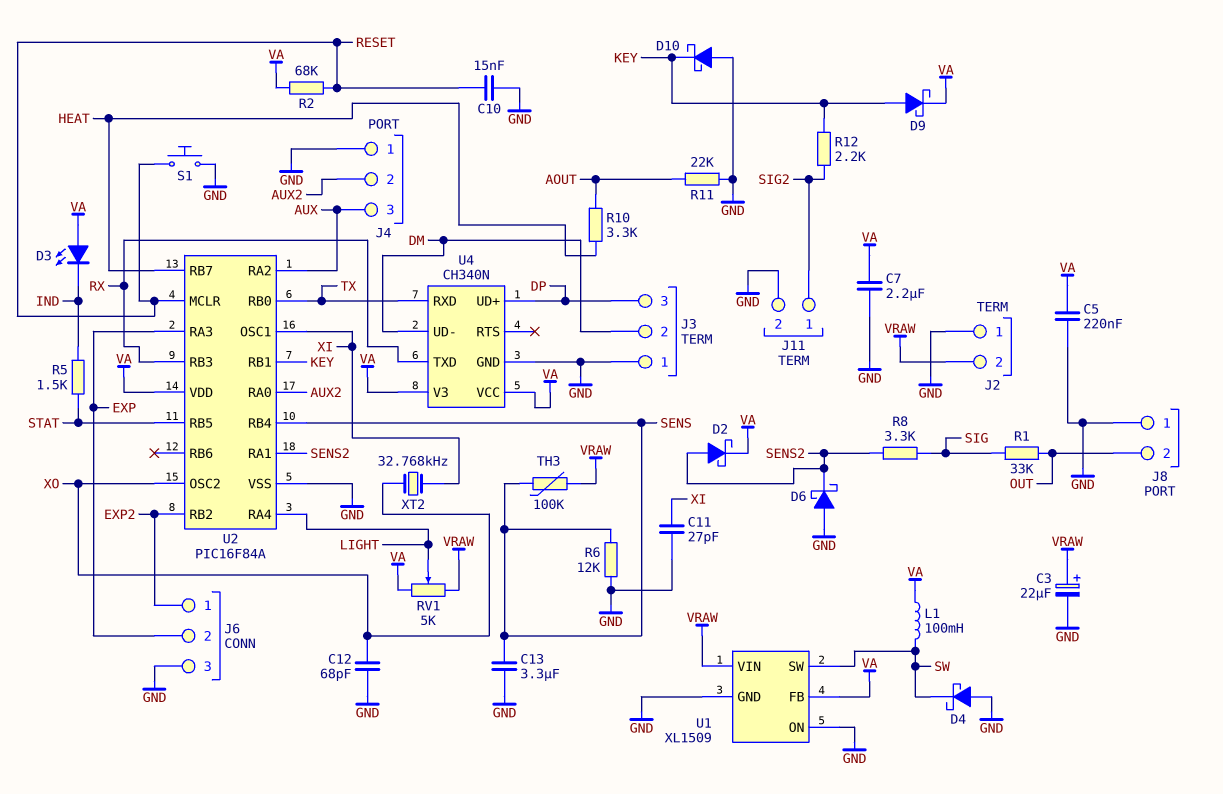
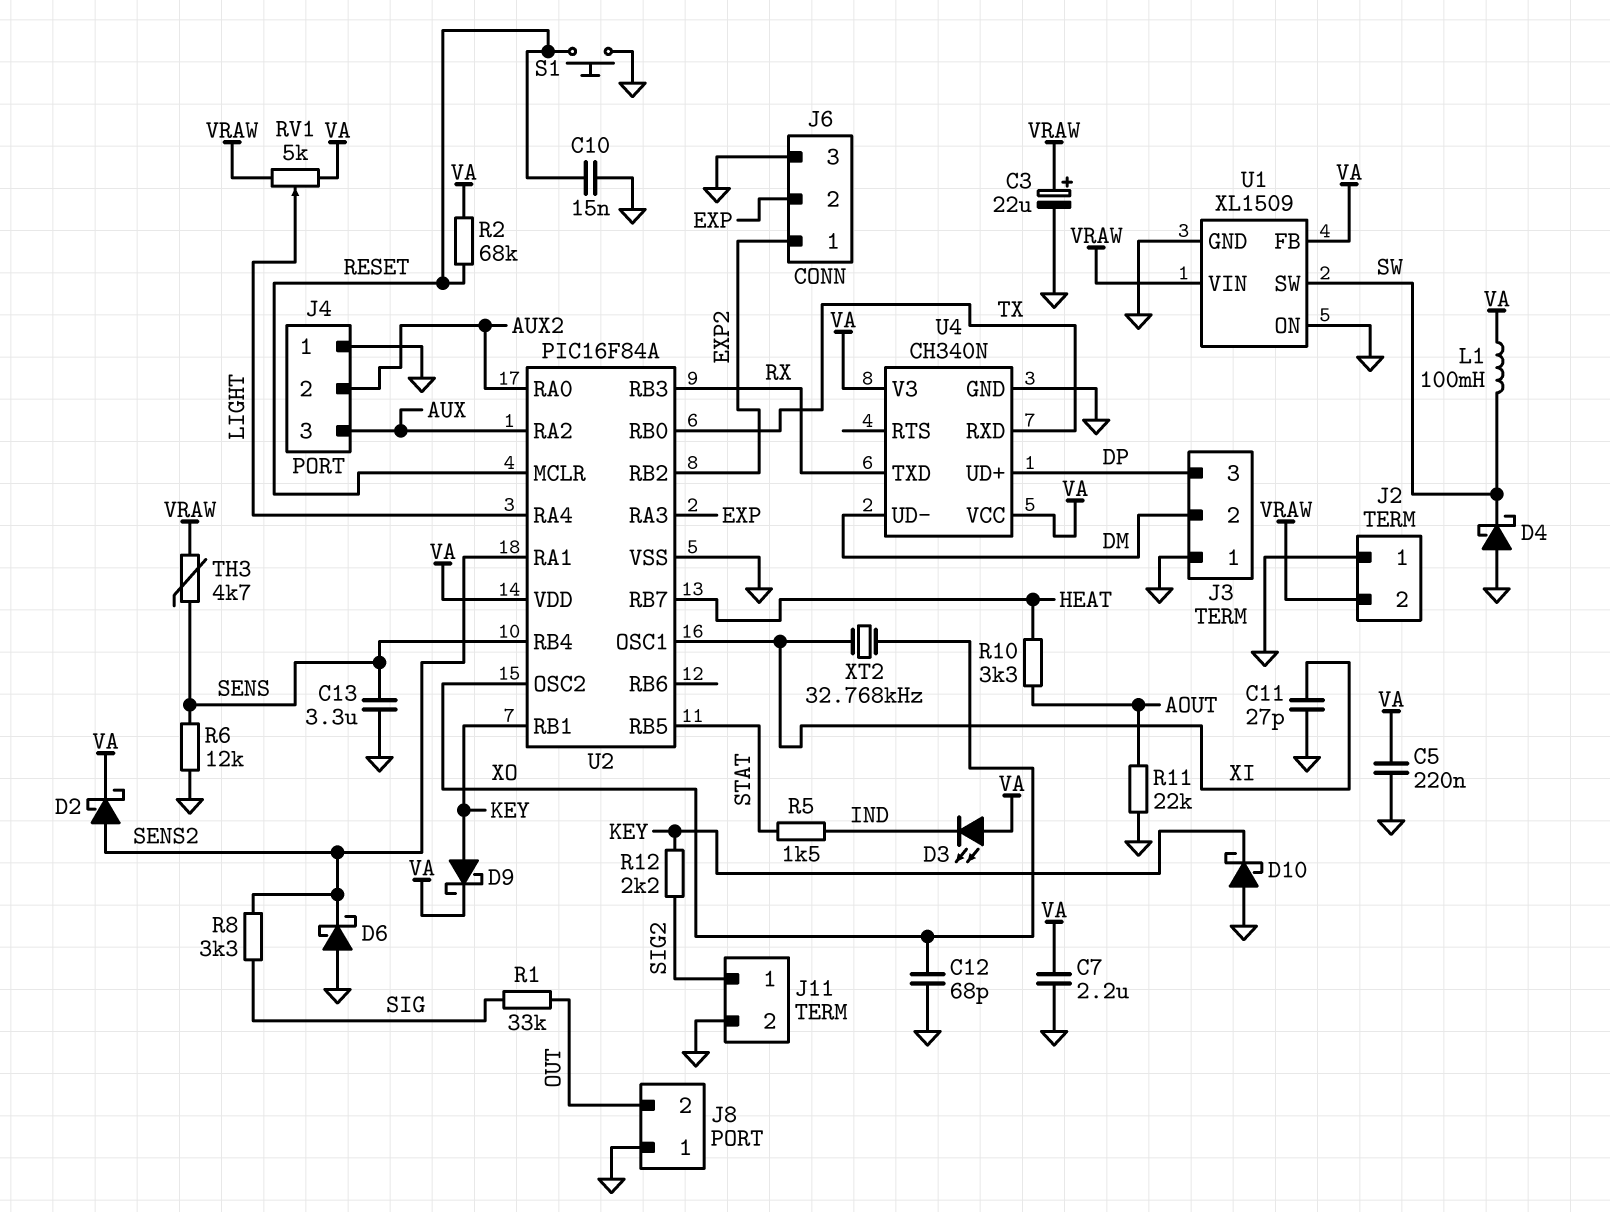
TH3: 100k (SENS, VRAW) -> 4.7k (SENS, VRAW)

